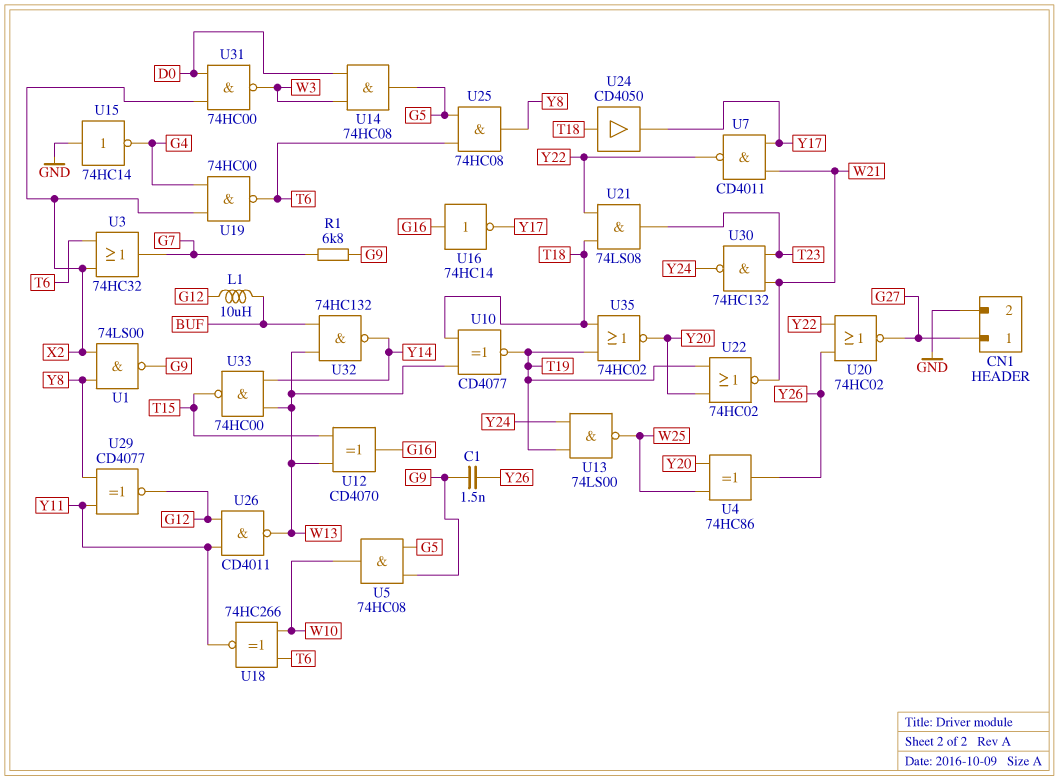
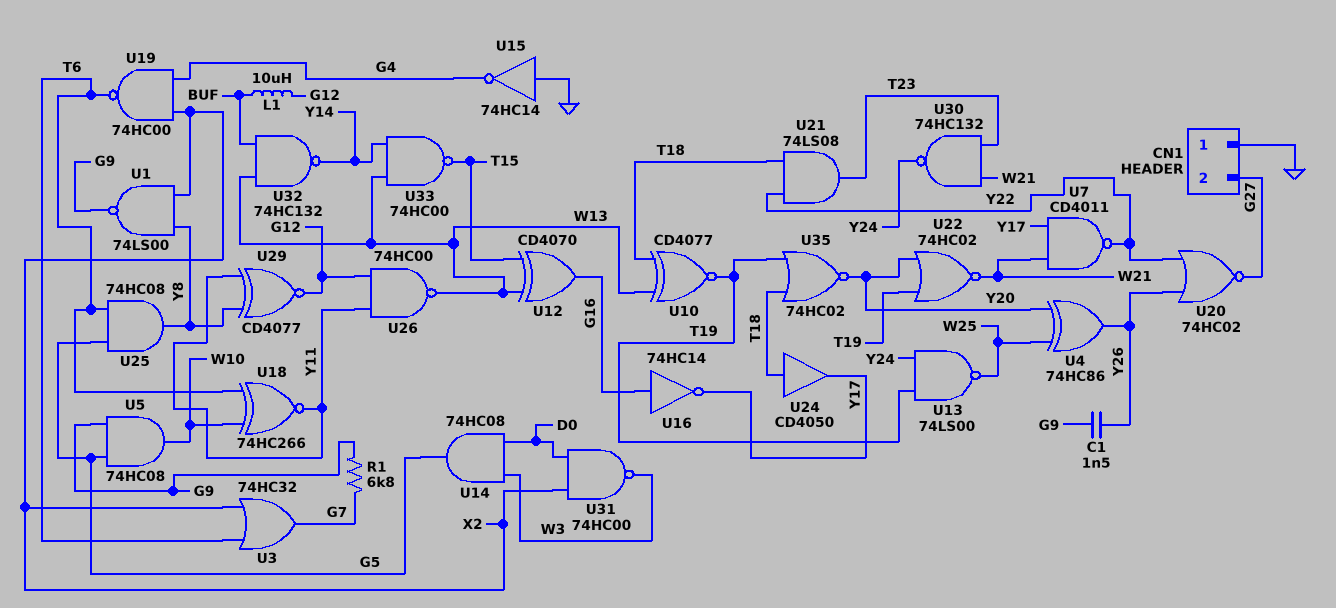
CN1 pin 1: G27 -> GND
CN1 pin 2: GND -> G27
U26: NAND CD4011 (in G12, in Y11, out W13) -> NAND 74HC00 (in G12, in Y11, out W13)

